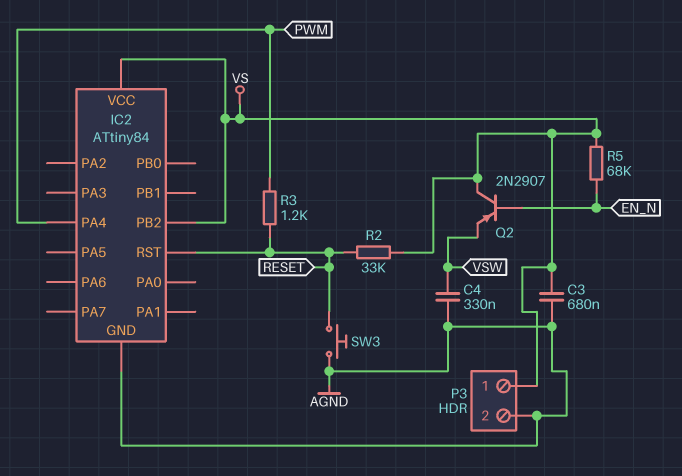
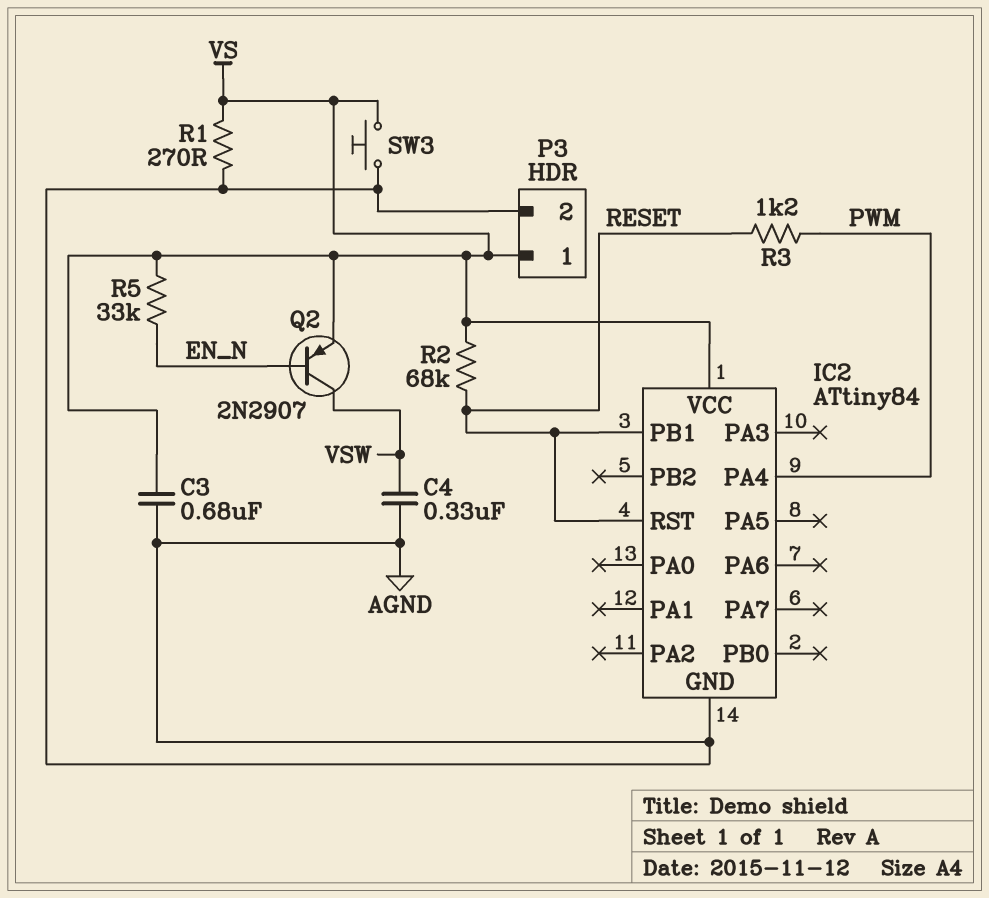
IC2 pin PB1: none -> RESET
IC2 pin PB2: VS -> none
Q2: PNP 2N2907 (B EN_N, C VS, E VSW) -> PNP 2N2907 (B EN_N, C VSW, E VS)
R1: none -> 270 (AGND, VS)
R2: 33k (RESET, VS) -> 68k (RESET, VS)
R5: 68k (EN_N, VS) -> 33k (EN_N, VS)
SW3: button (AGND, RESET) -> button (AGND, VS)

